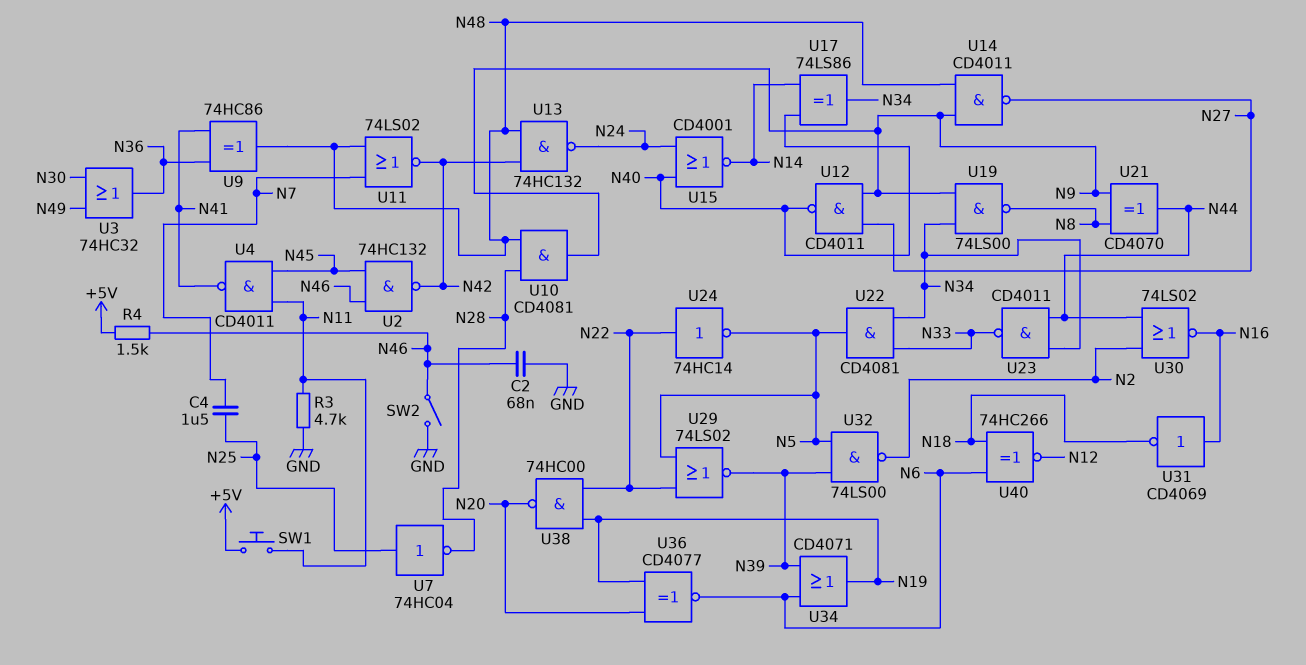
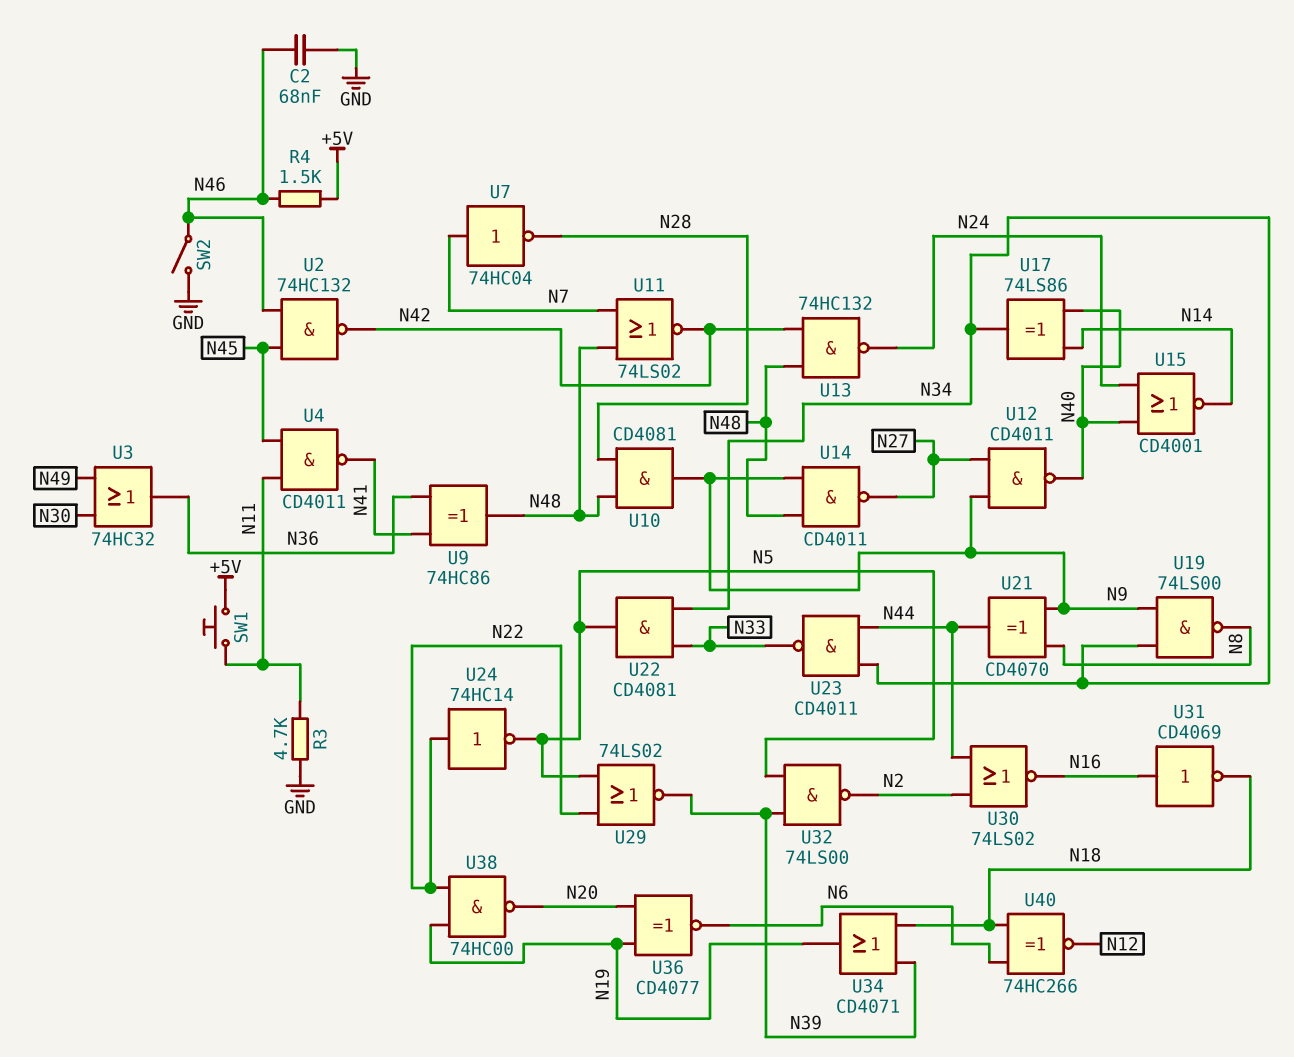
C4: 1.5uF (N7, N25) -> none
U7: NOT 74HC04 (in N25, out N28) -> NOT 74HC04 (in N7, out N28)
U34: OR CD4071 (in N6, in N39, out N19) -> OR CD4071 (in N18, in N39, out N19)

